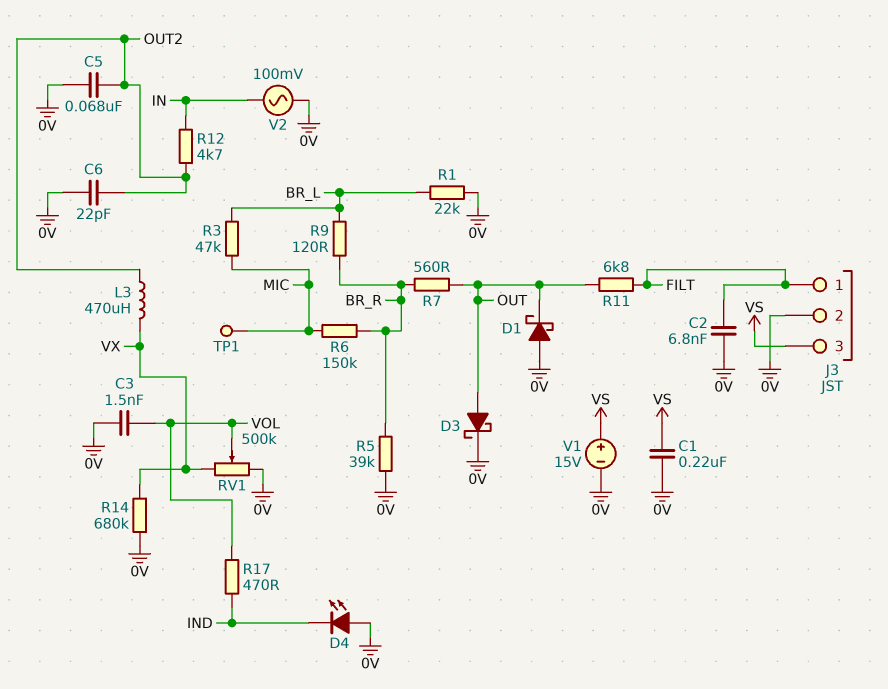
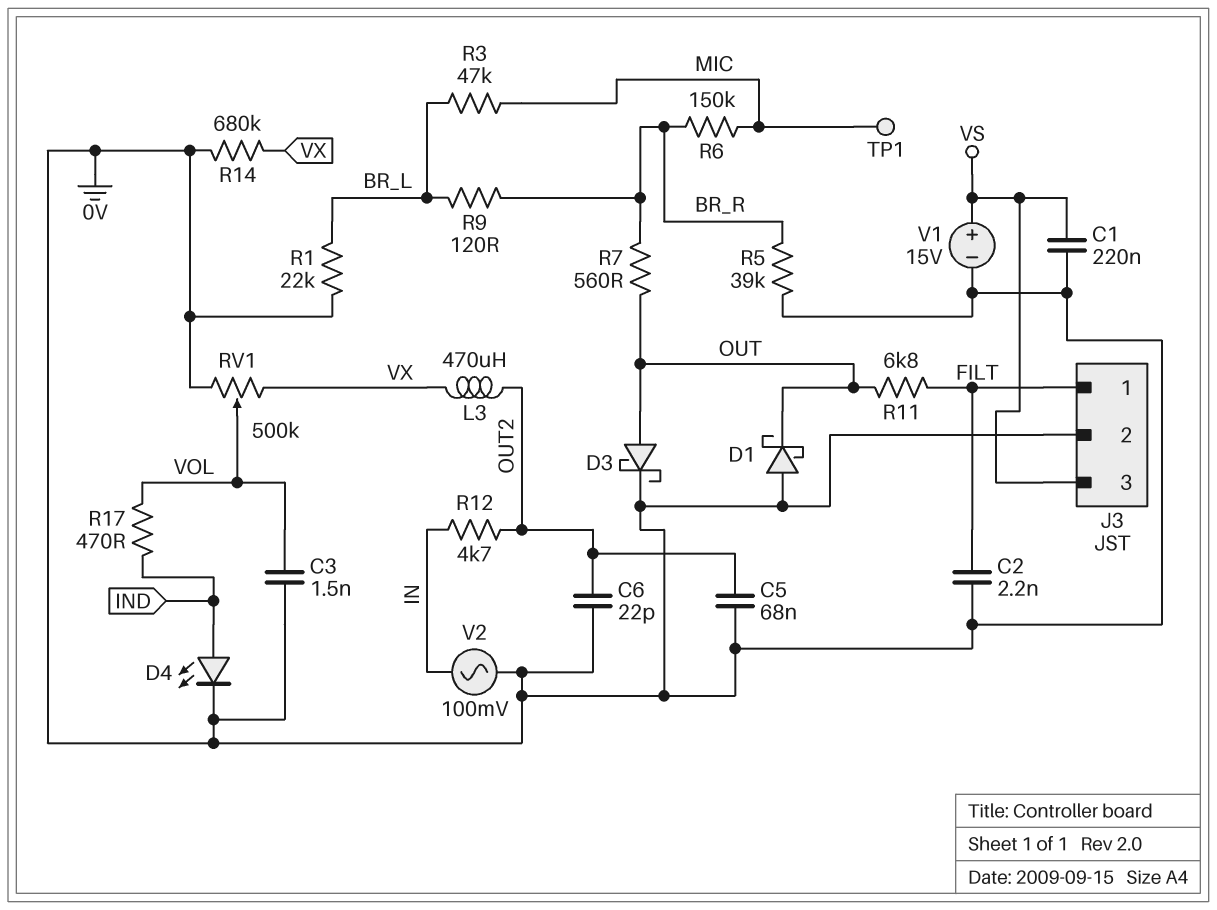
C2: 6.8nF (0V, FILT) -> 2.2nF (0V, FILT)
D4: LED (A 0V, K IND) -> LED (A IND, K 0V)

